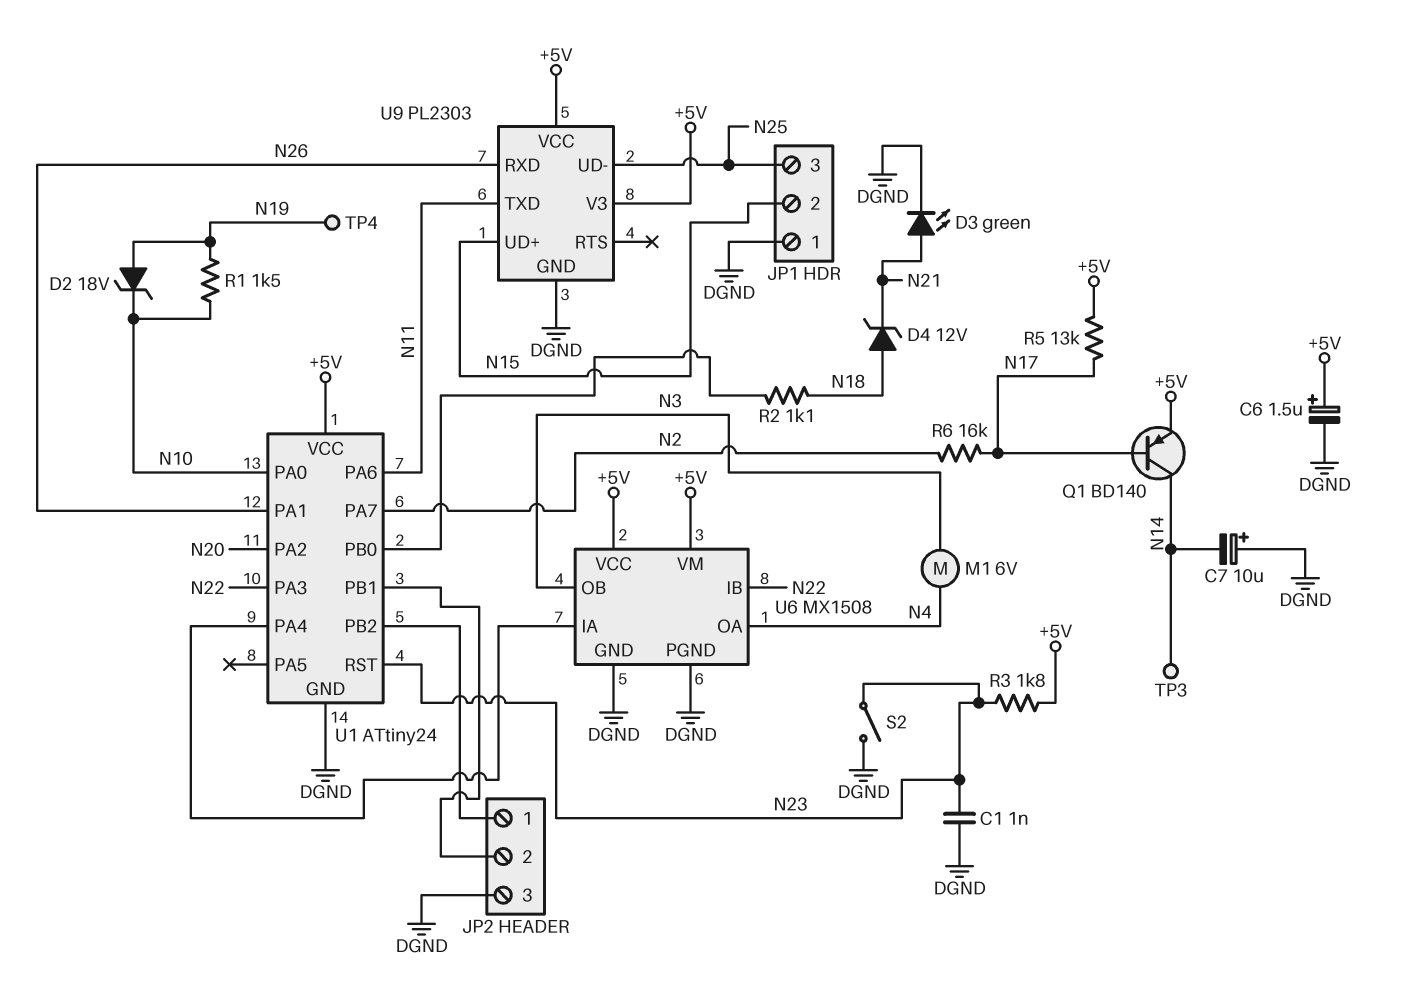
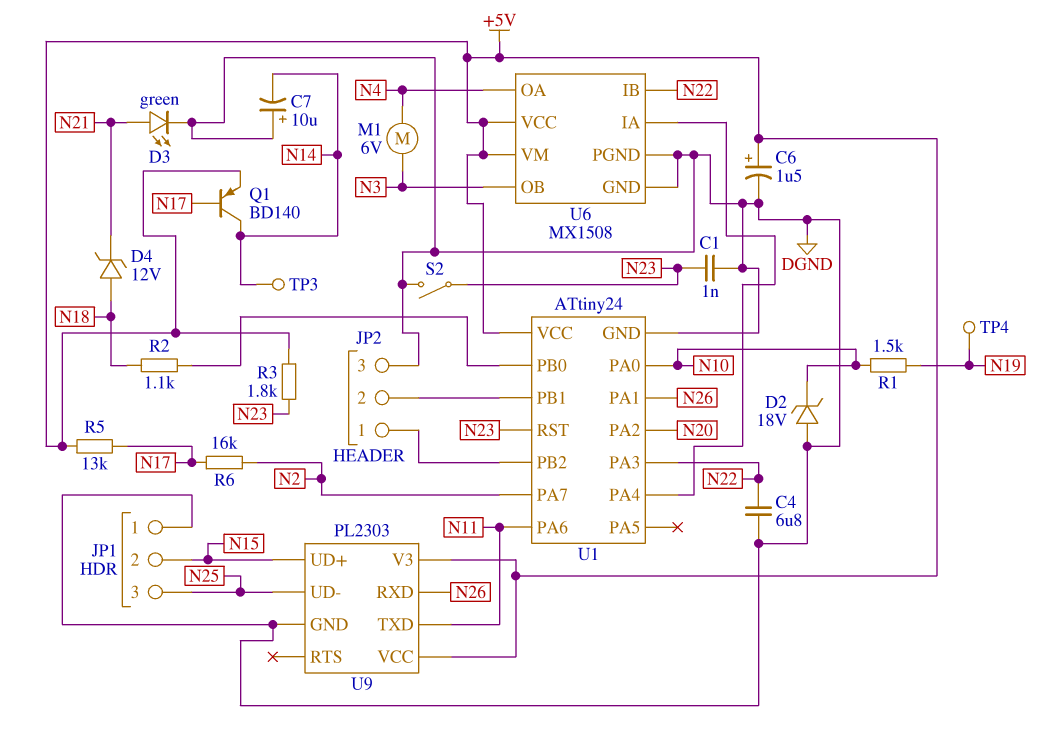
C4: none -> 6.8uF (DGND, N22)
D2: zener 18V (A N19, K N10) -> zener 18V (A DGND, K N10)

